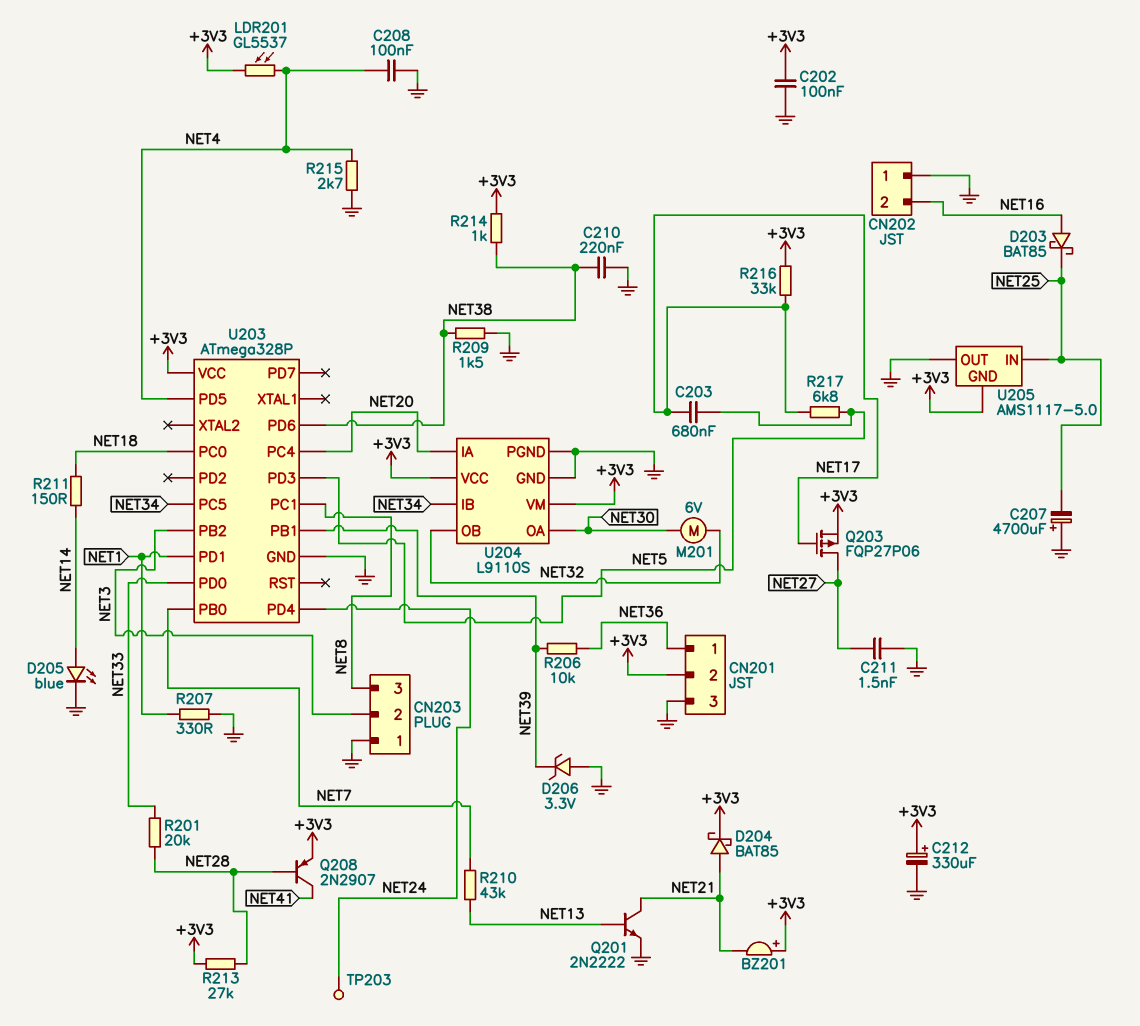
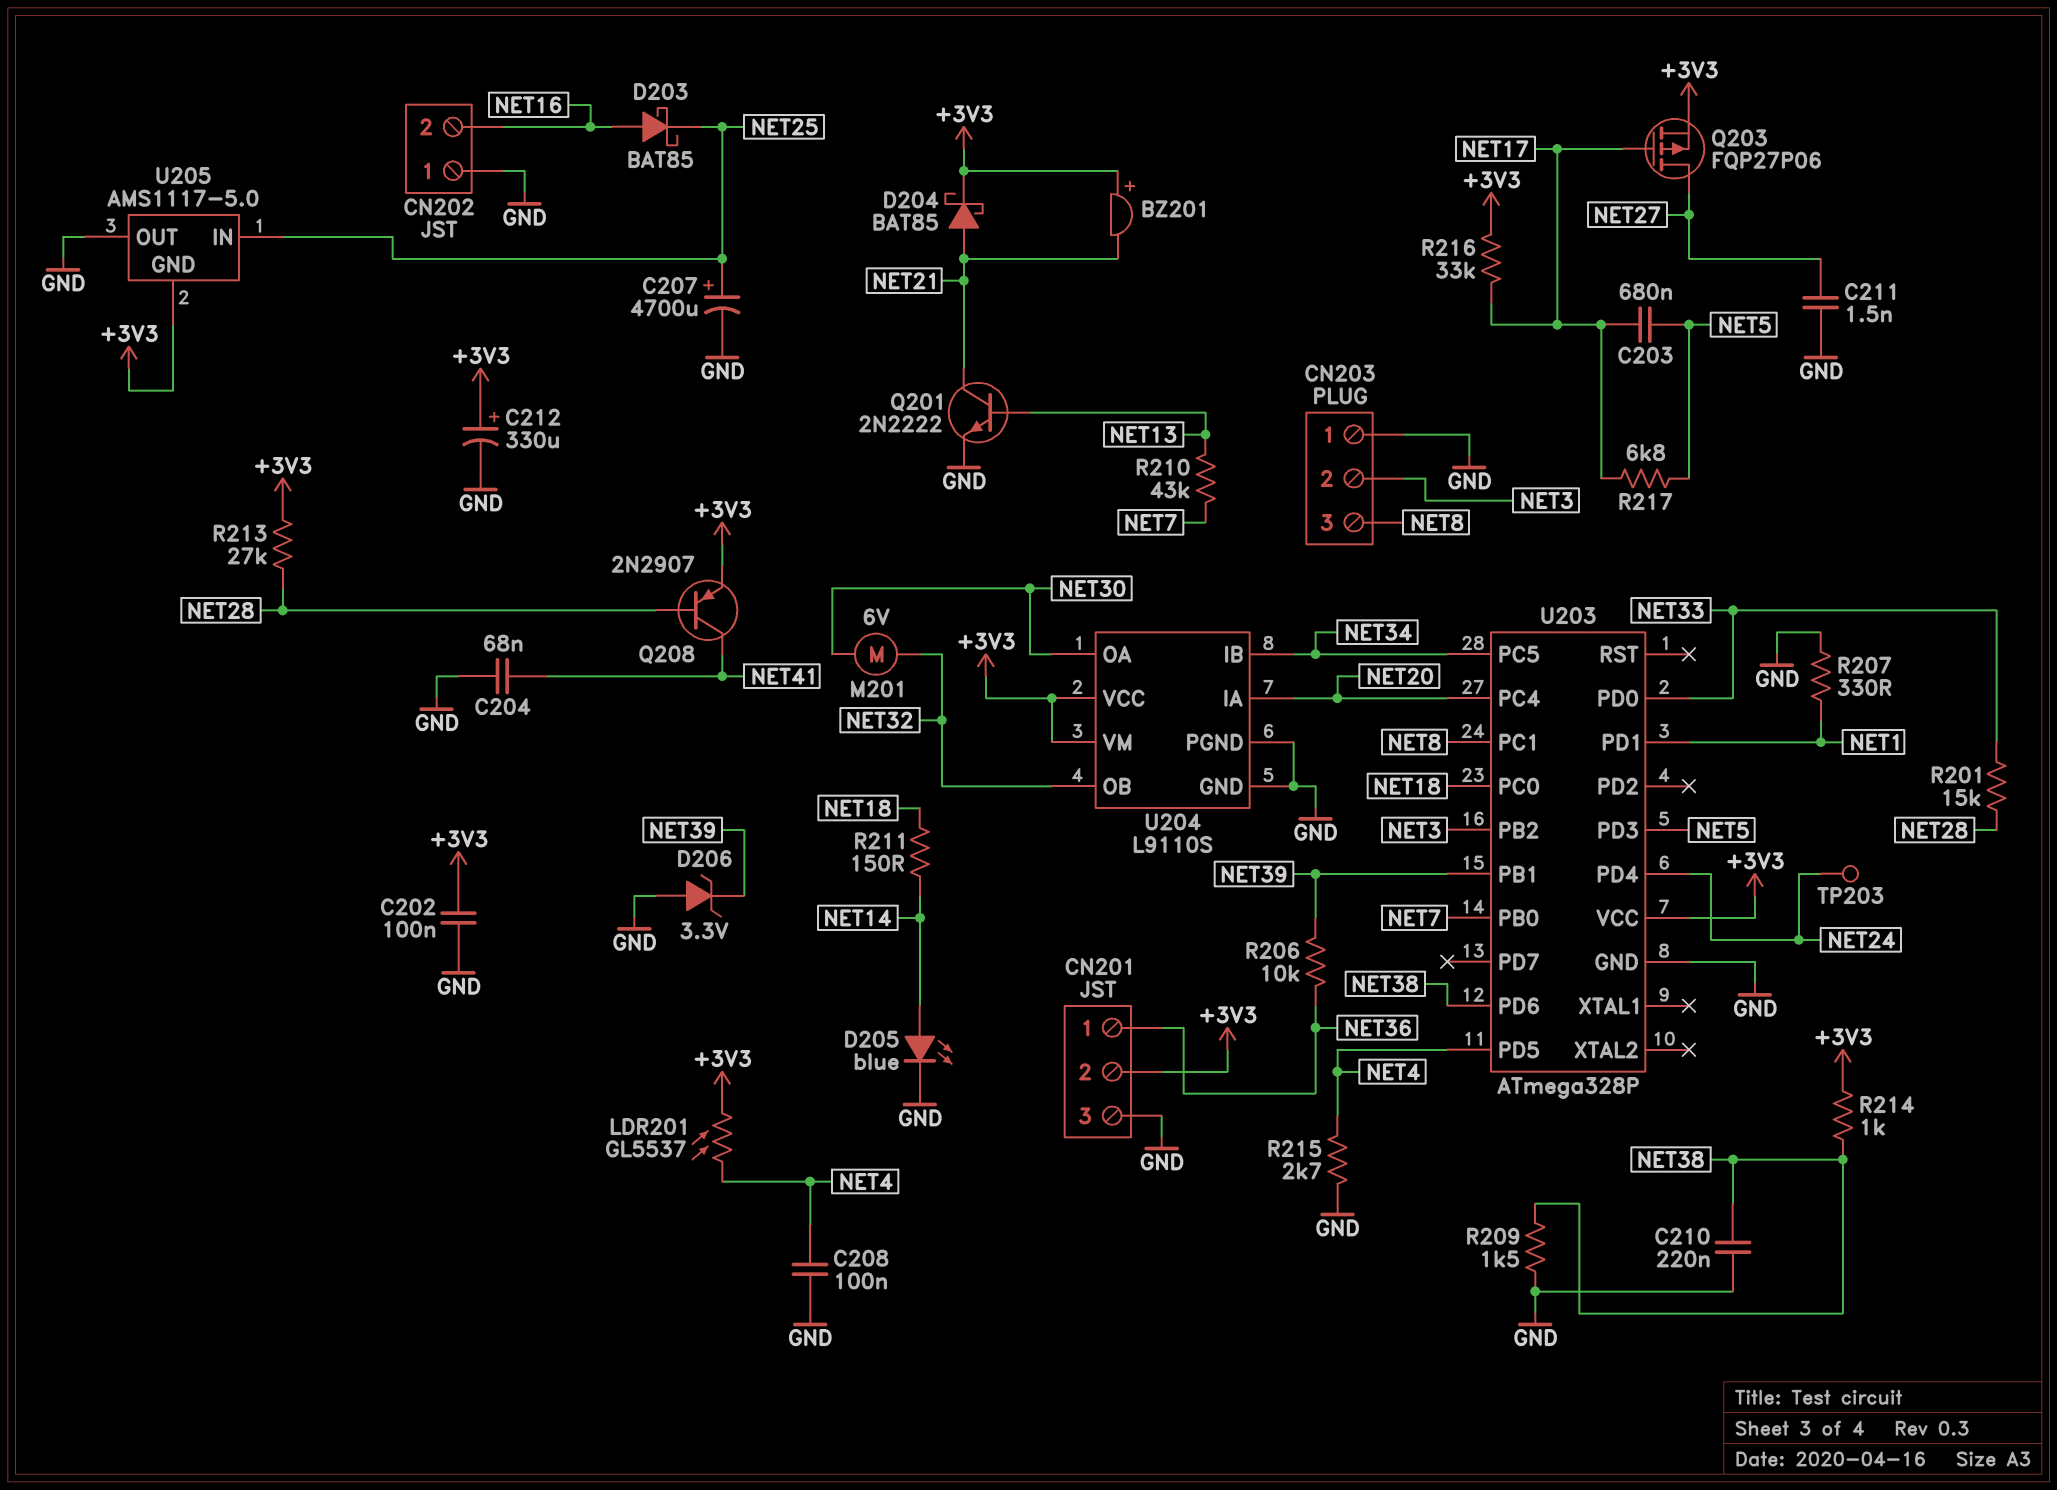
C204: none -> 68nF (GND, NET41)
C207: 4700uF (plus GND, minus NET25) -> 4700uF (plus NET25, minus GND)
R201: 20k (NET28, NET33) -> 15k (NET28, NET33)

